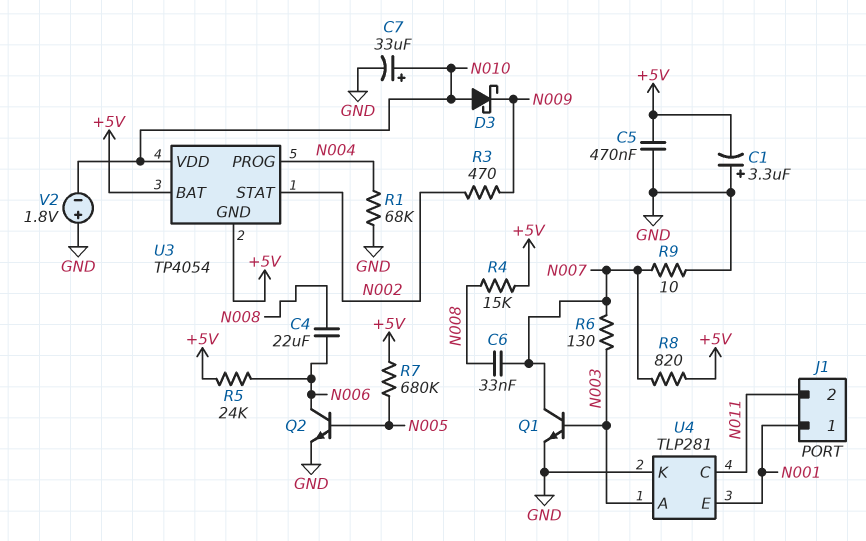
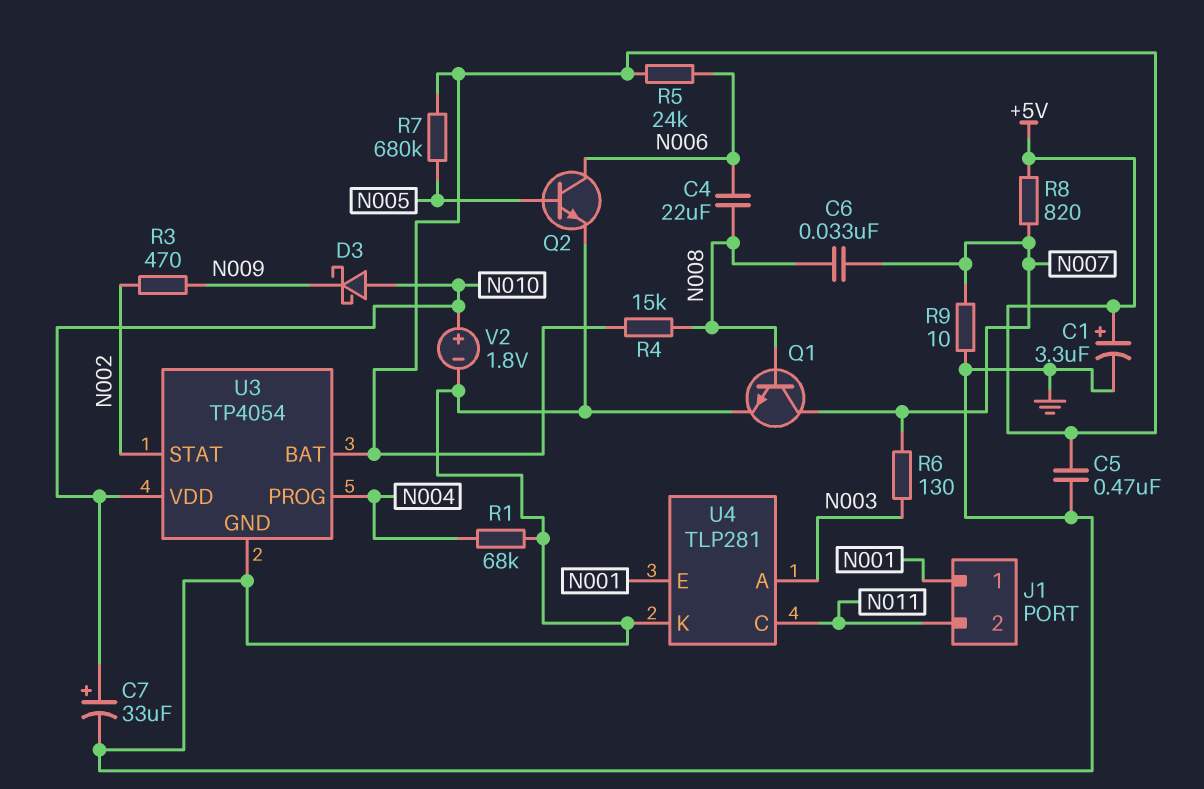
C1: 3.3uF (plus GND, minus +5V) -> 3.3uF (plus +5V, minus GND)
Q1: NPN (B N003, C N007, E GND) -> NPN (B N008, C N007, E GND)
U3 pin GND: +5V -> GND
V2: 1.8V (plus GND, minus N010) -> 1.8V (plus N010, minus GND)

